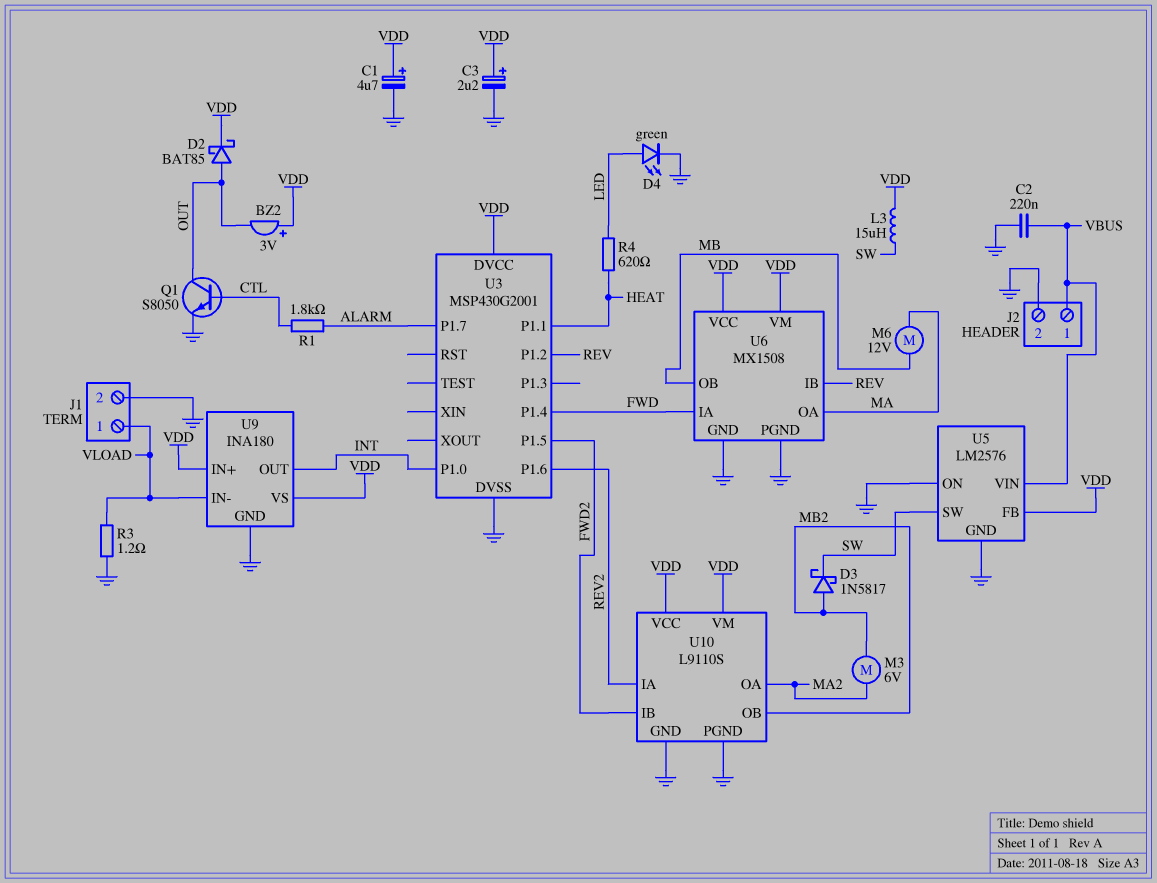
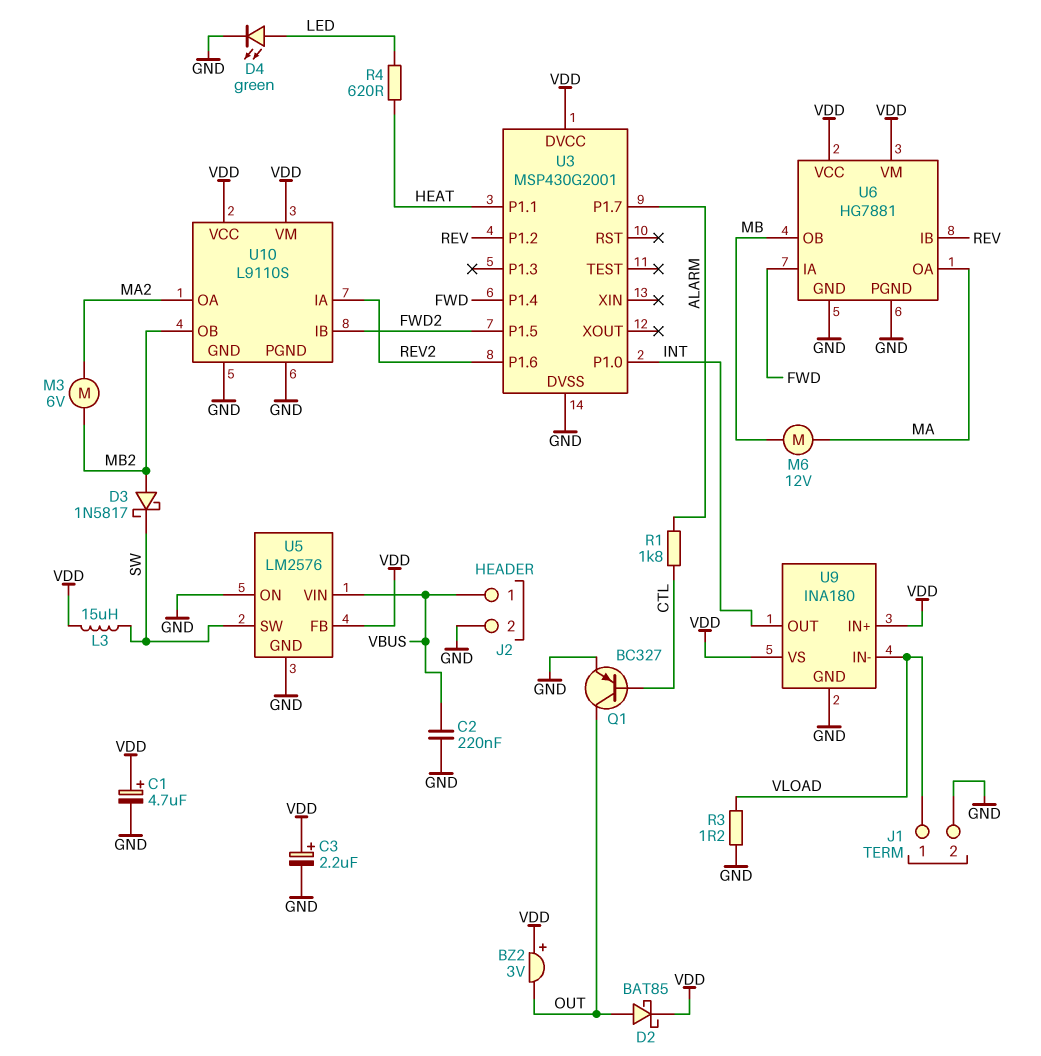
Q1: NPN S8050 (B CTL, C OUT, E GND) -> PNP BC327 (B CTL, C OUT, E GND)
U6: MX1508 -> HG7881

